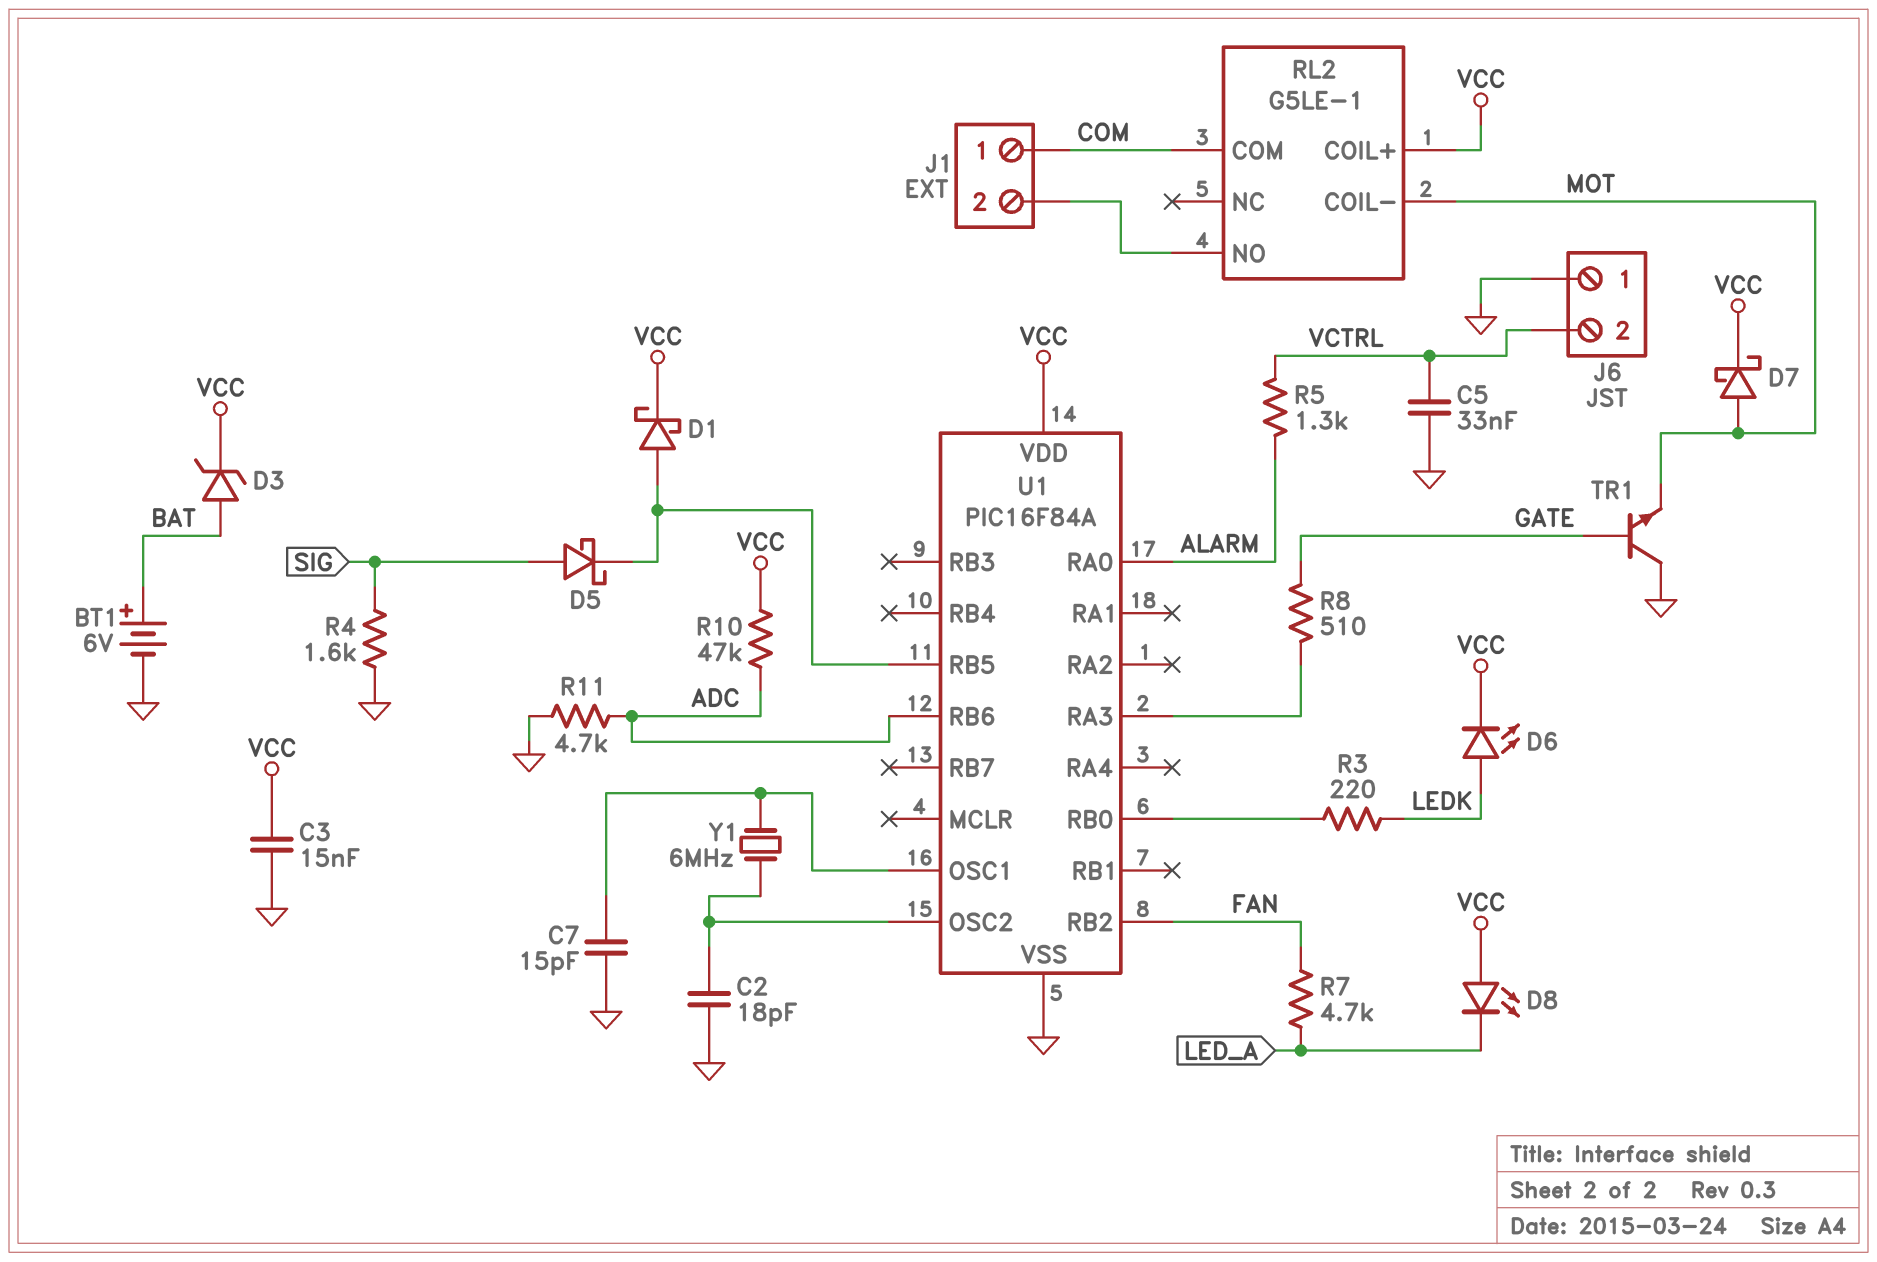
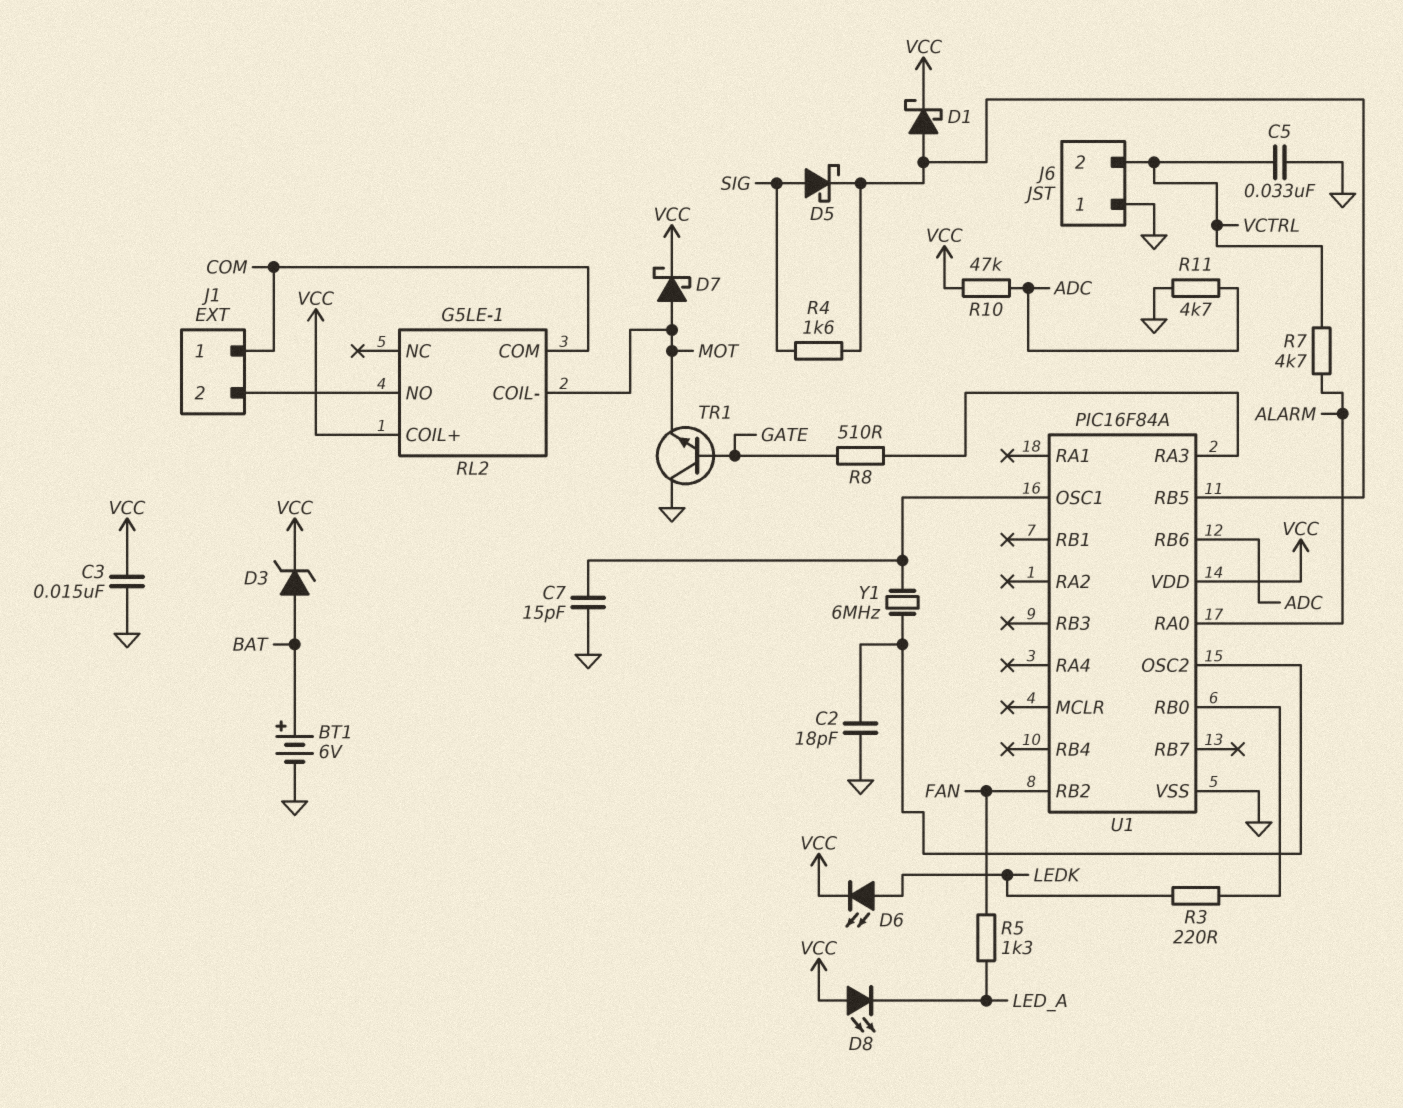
R4: 1.6k (GND, SIG) -> 1.6k (SIG, U1/RB5)
R5: 1.3k (ALARM, VCTRL) -> 1.3k (FAN, LED_A)
R7: 4.7k (FAN, LED_A) -> 4.7k (ALARM, VCTRL)

